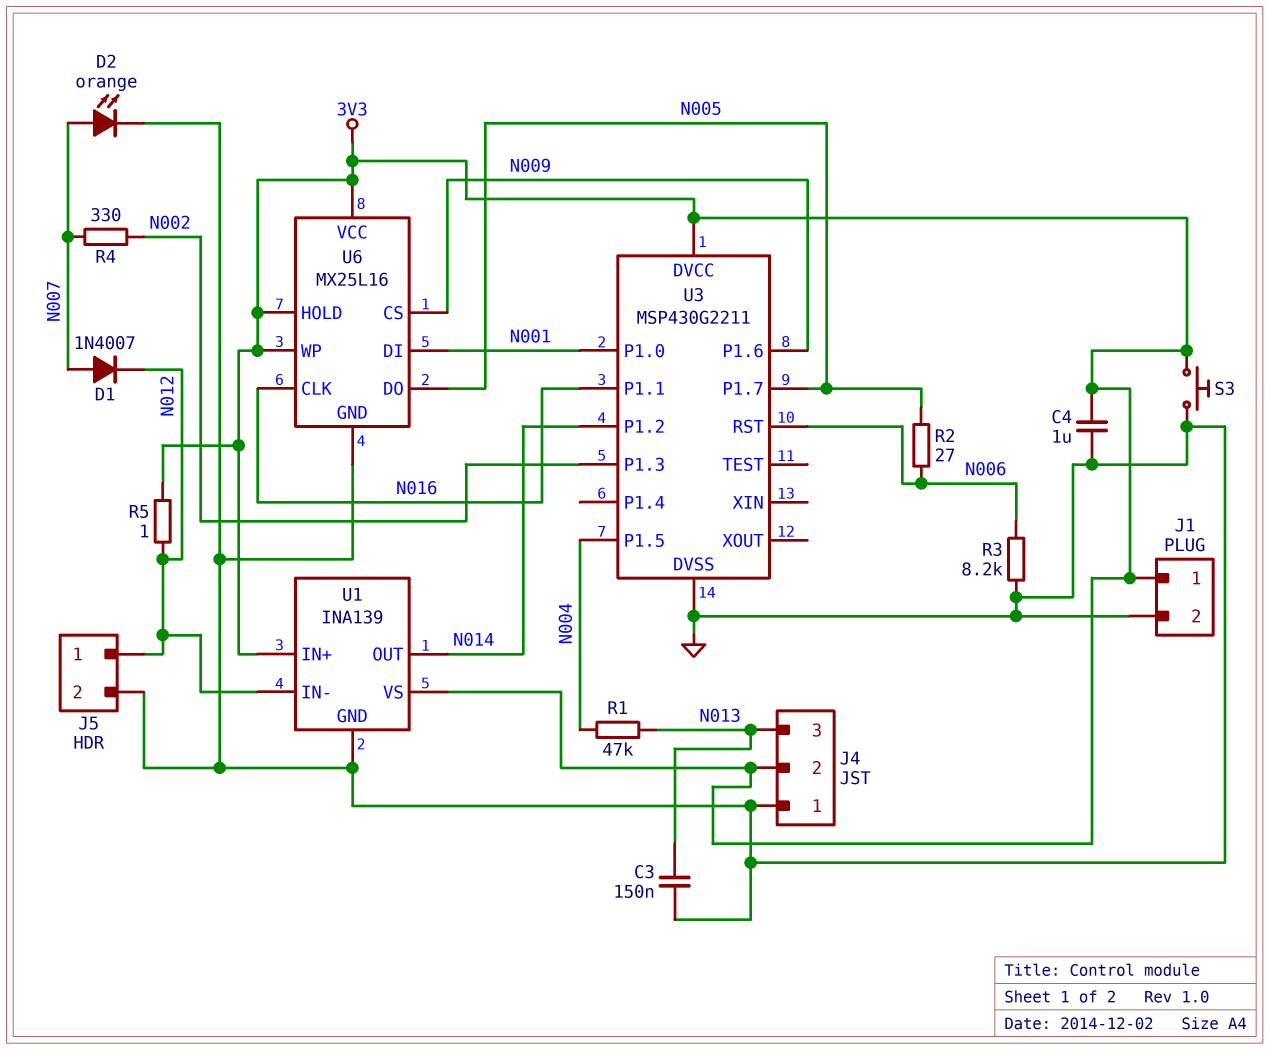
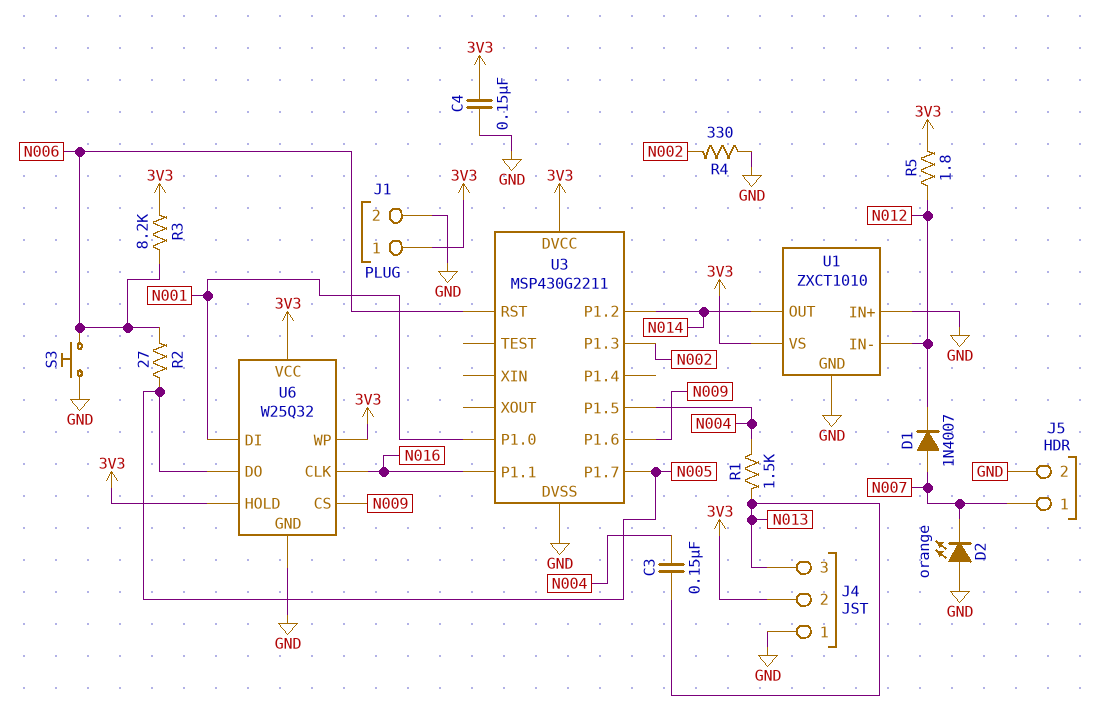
C3: 150nF (GND, N013) -> 150nF (N004, N013)
C4: 1uF (3V3, GND) -> 150nF (3V3, GND)
D2: LED orange (A N007, K GND) -> LED orange (A GND, K N007)
J5 pin 1: N012 -> N007
R1: 47k (N004, N013) -> 1.5k (N004, N013)
R3: 8.2k (GND, N006) -> 8.2k (3V3, N006)
R4: 330 (N002, N007) -> 330 (GND, N002)
R5: 1 (3V3, N012) -> 1.8 (3V3, N012)
S3: button (3V3, GND) -> button (GND, N006)
U1: INA139 -> ZXCT1010
U1 pin IN+: 3V3 -> GND
U6: MX25L16 -> W25Q32

